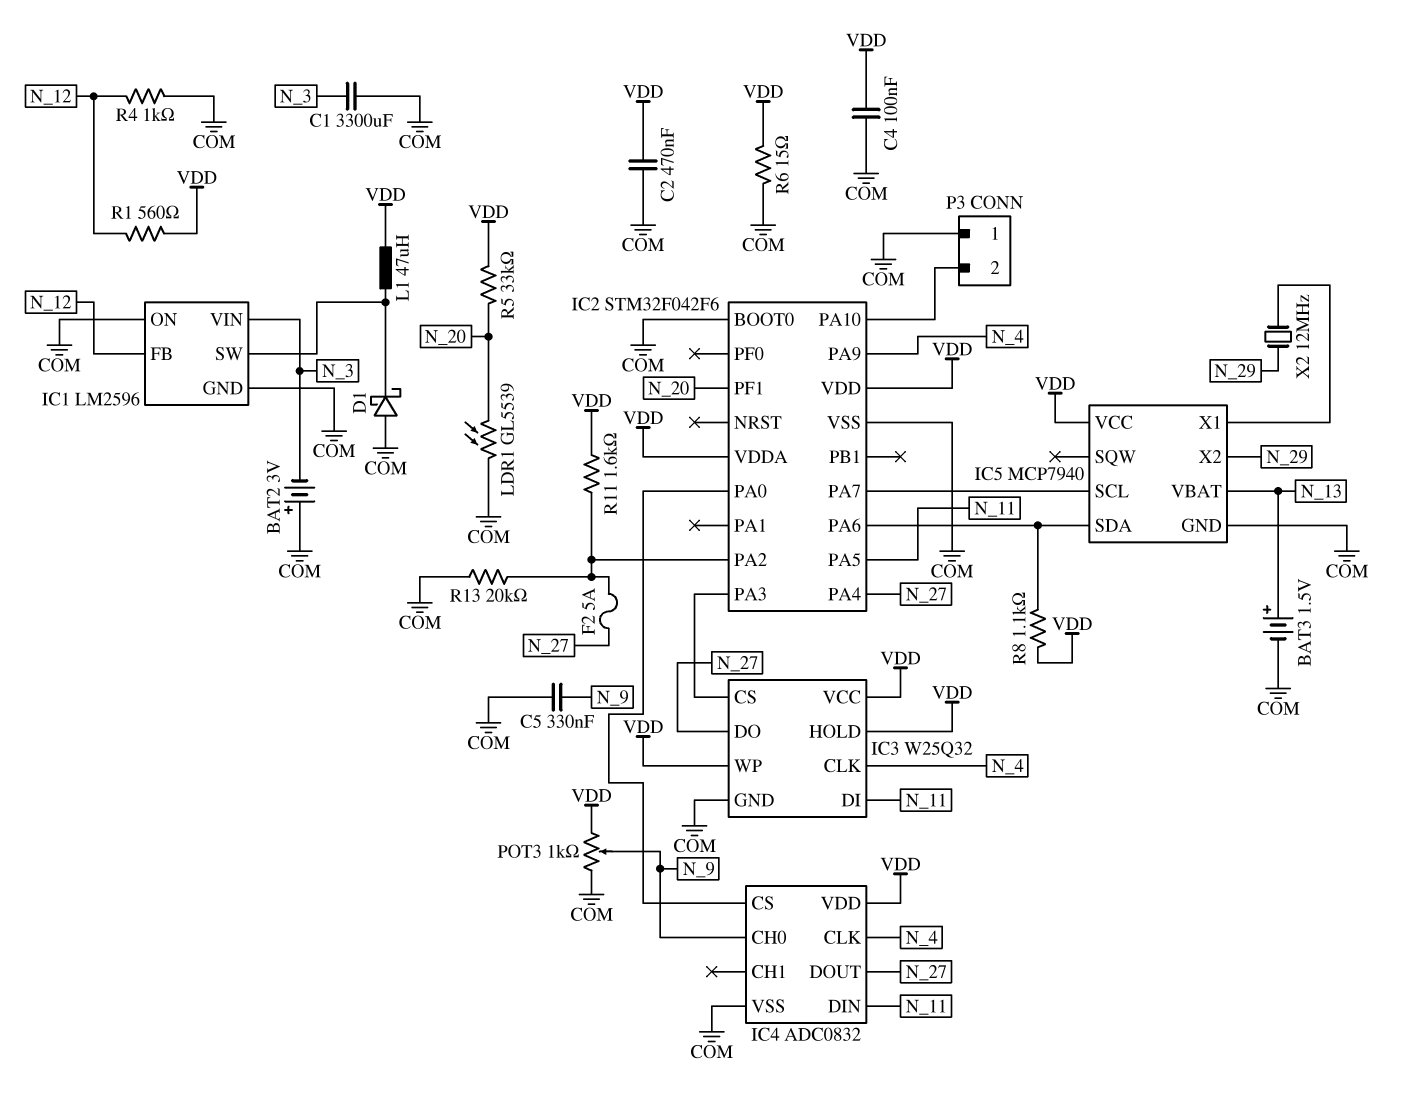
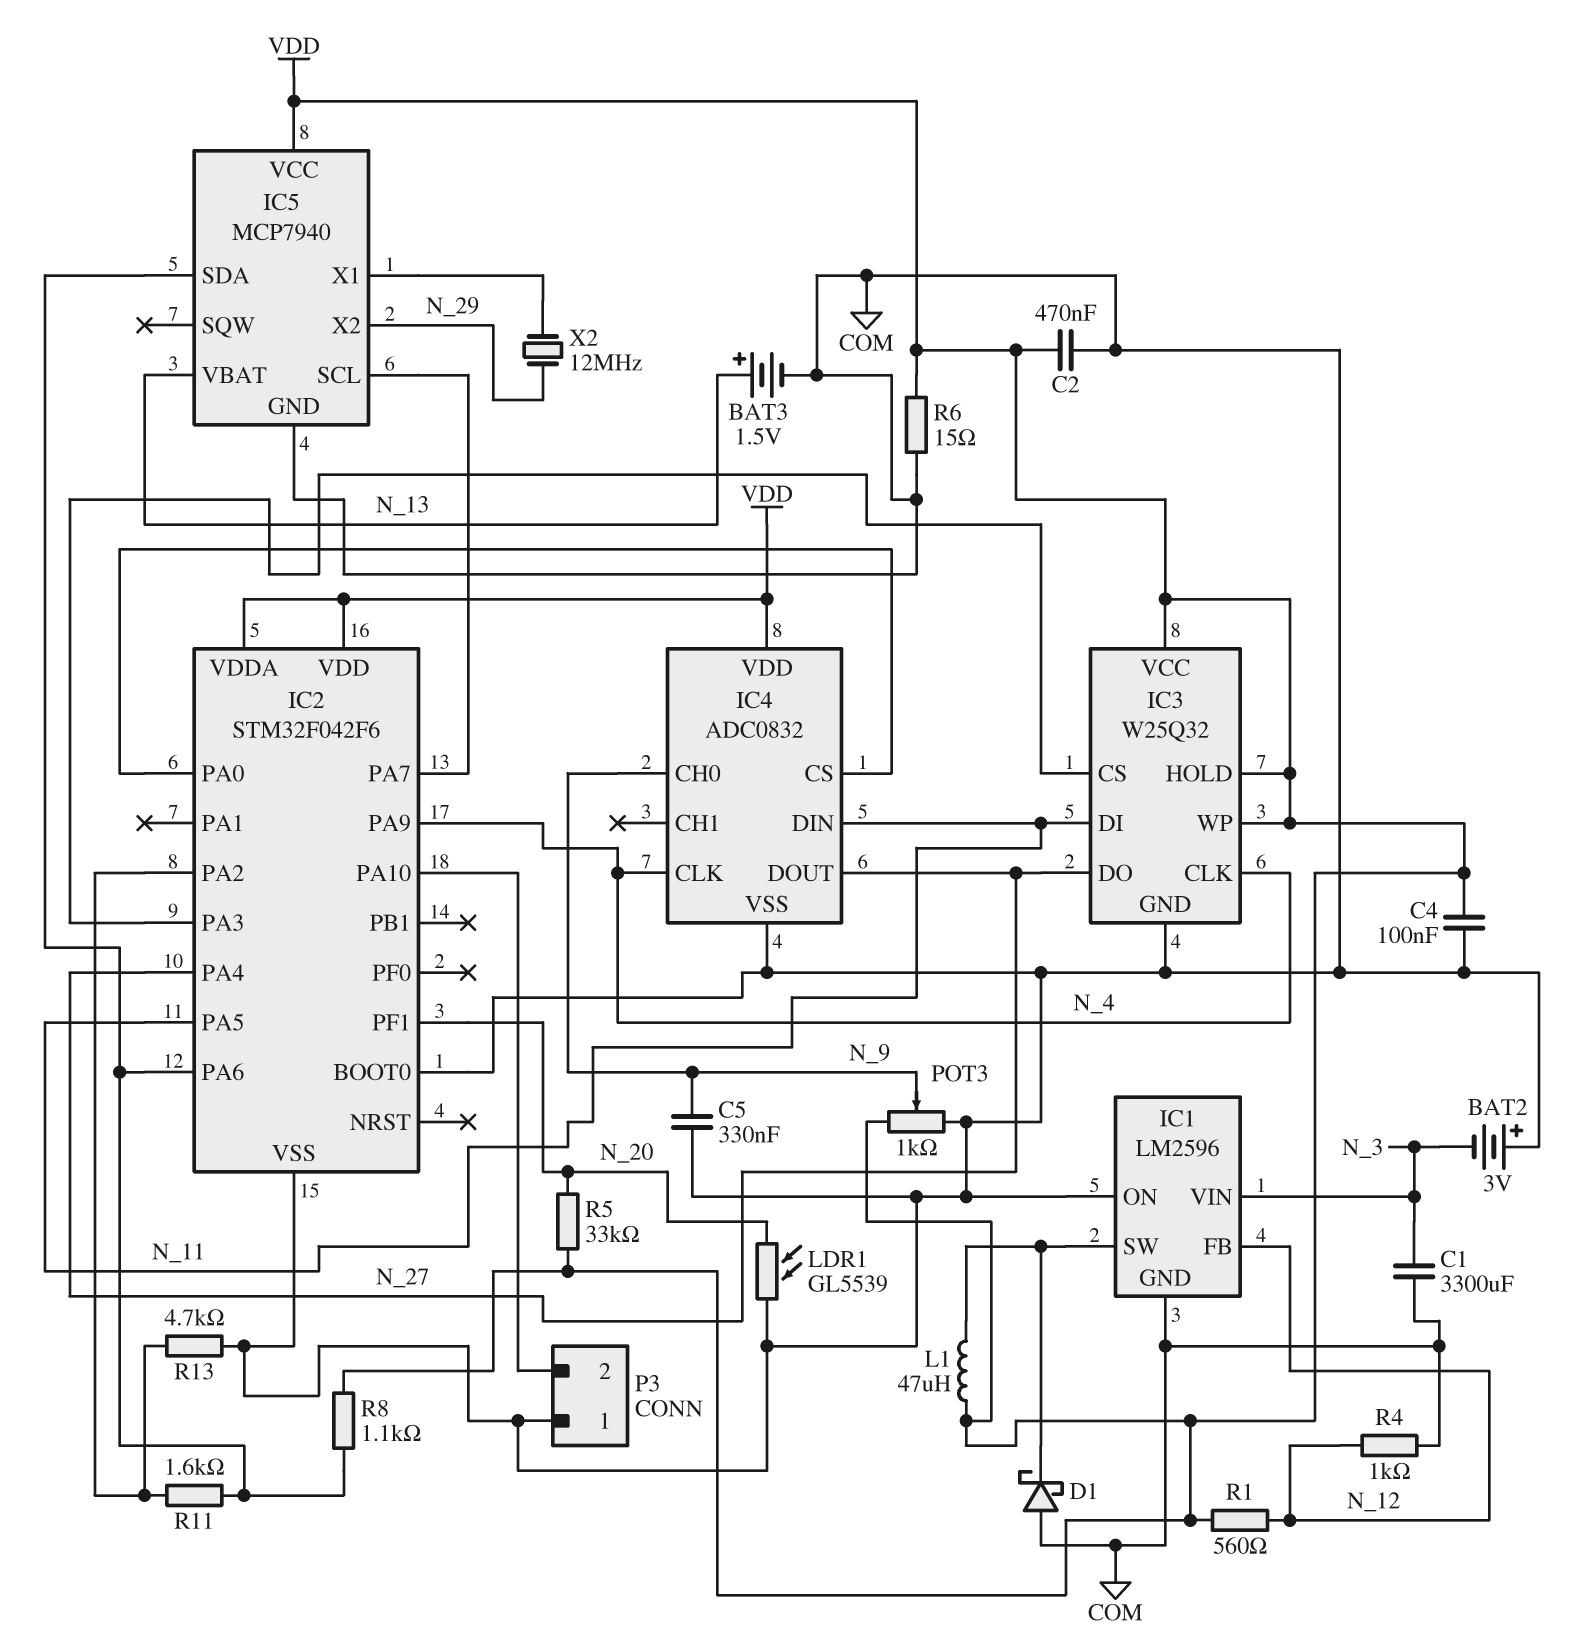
F2: 5A (IC2/PA2, N_27) -> none
R11: 1.6k (IC2/PA2, VDD) -> 1.6k (IC2/PA2, IC2/PA6)
R13: 20k (COM, IC2/PA2) -> 4.7k (COM, IC2/PA2)

